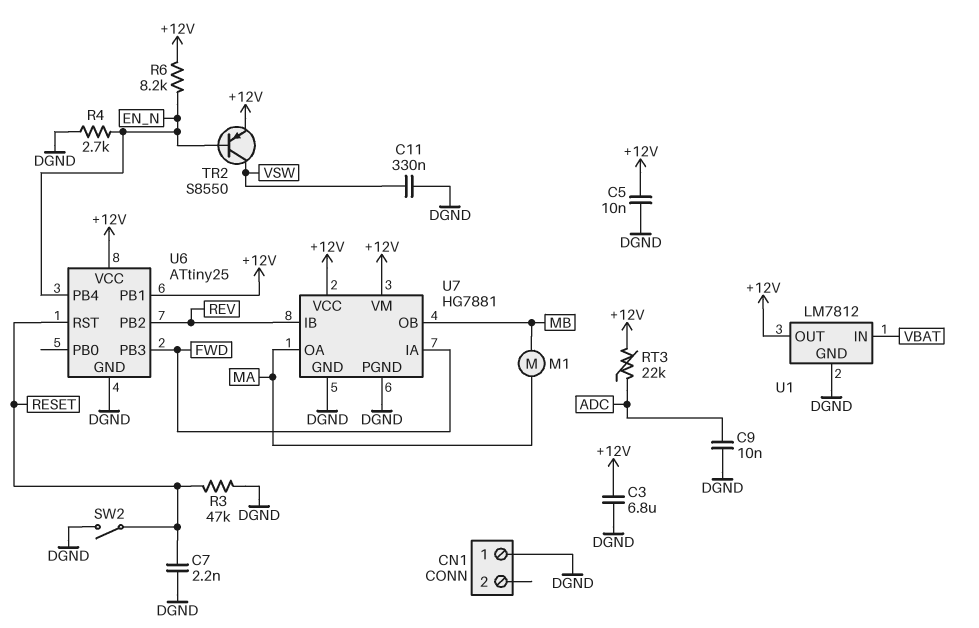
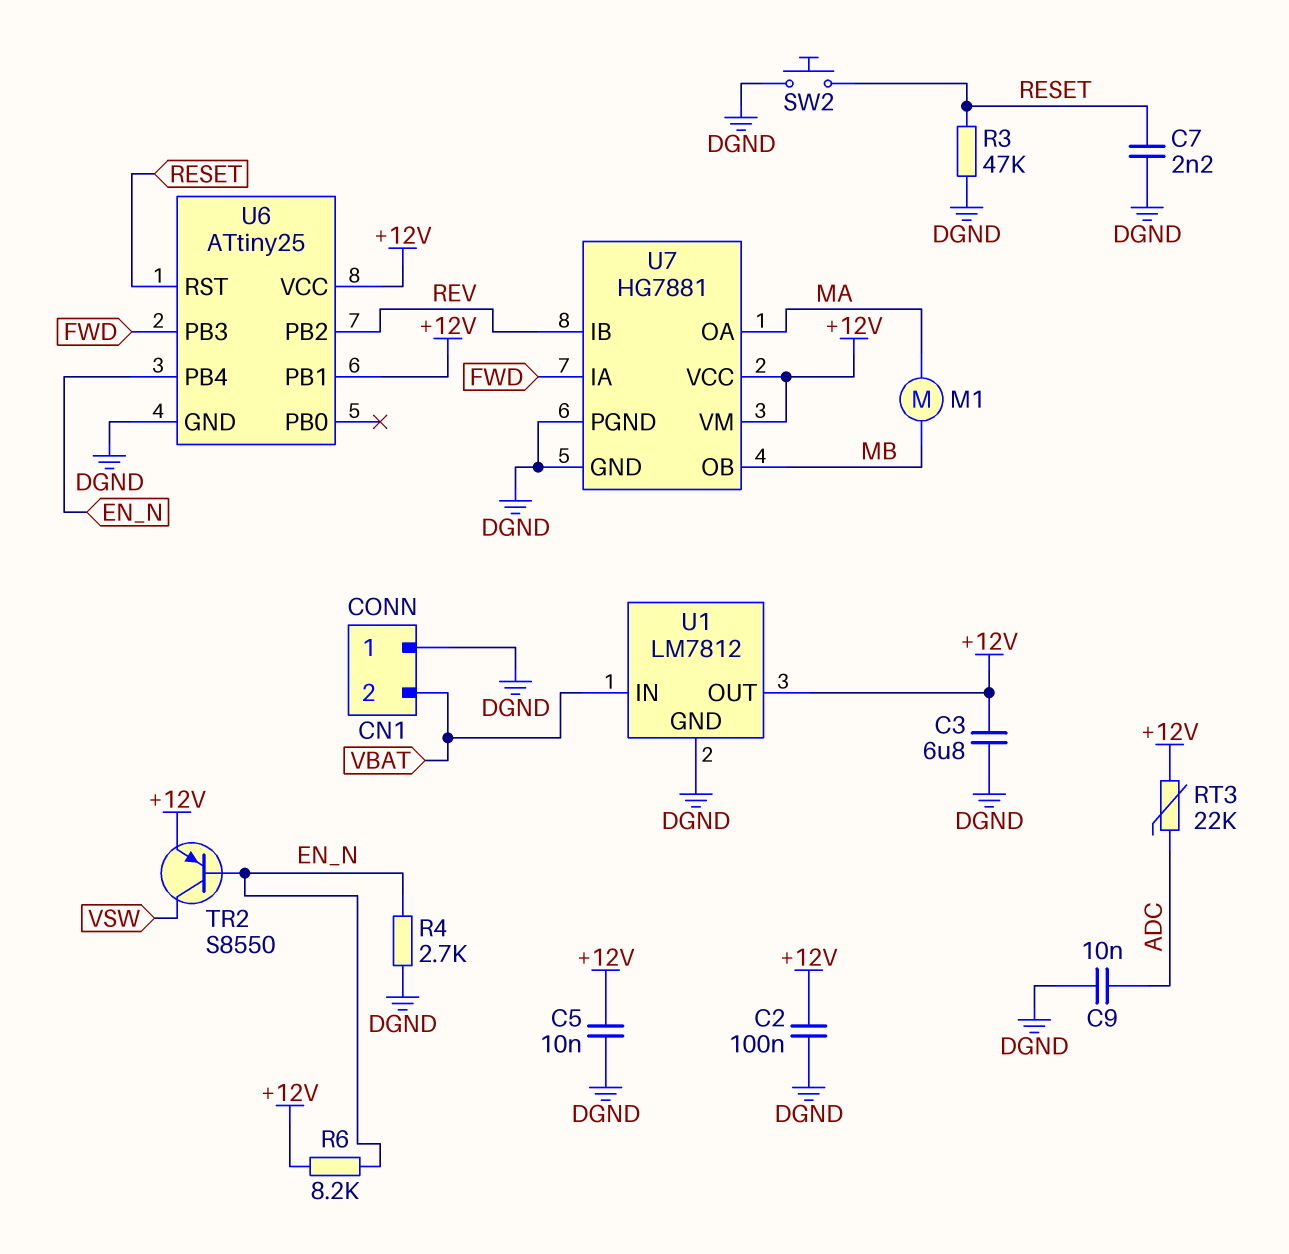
C2: none -> 100nF (+12V, DGND)
C11: 330nF (DGND, VSW) -> none
CN1 pin 2: none -> VBAT
SW2: switch (DGND, RESET) -> button (DGND, RESET)

